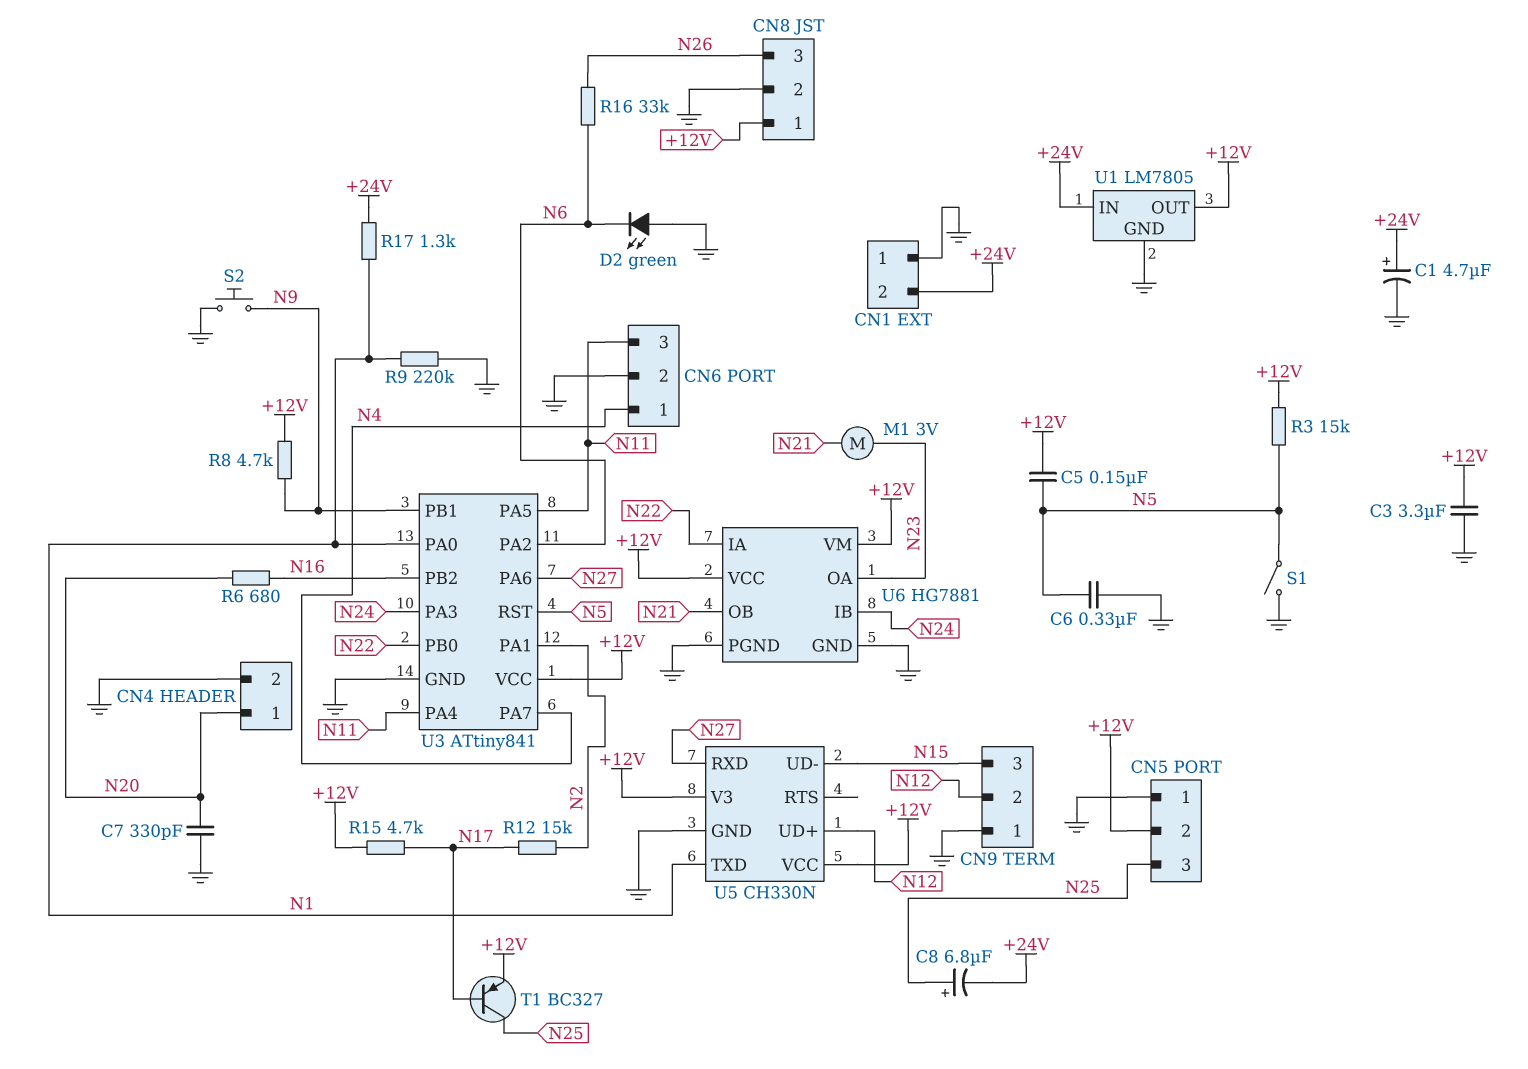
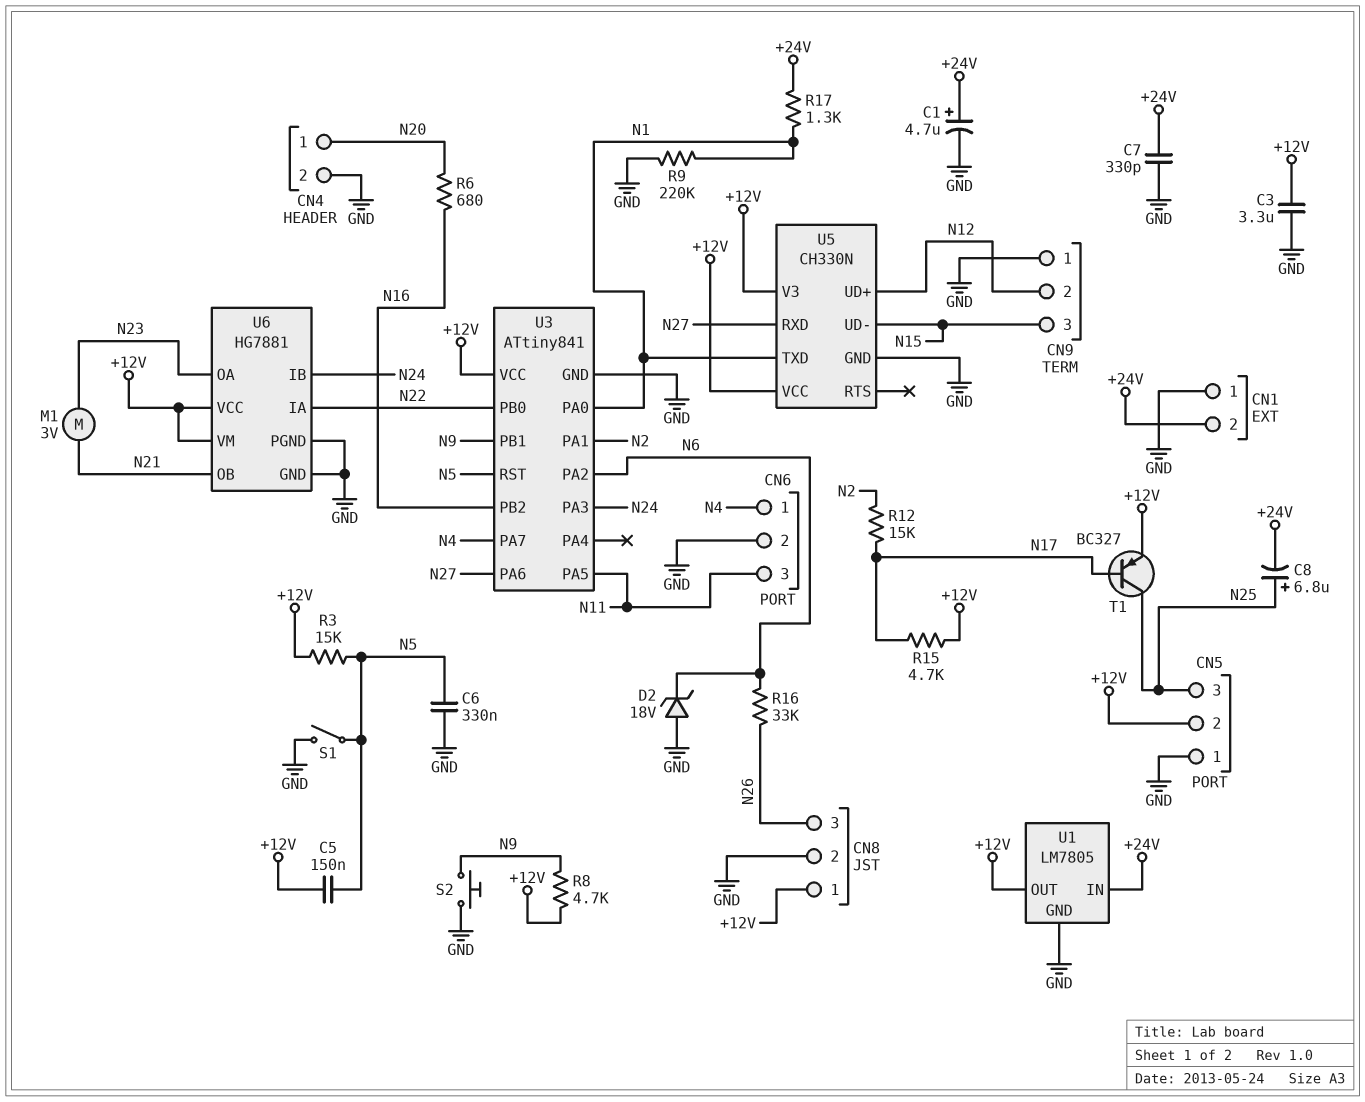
C7: 330pF (GND, N20) -> 330pF (+24V, GND)
D2: LED green (A GND, K N6) -> zener 18V (A GND, K N6)
U3 pin PA4: N11 -> none

